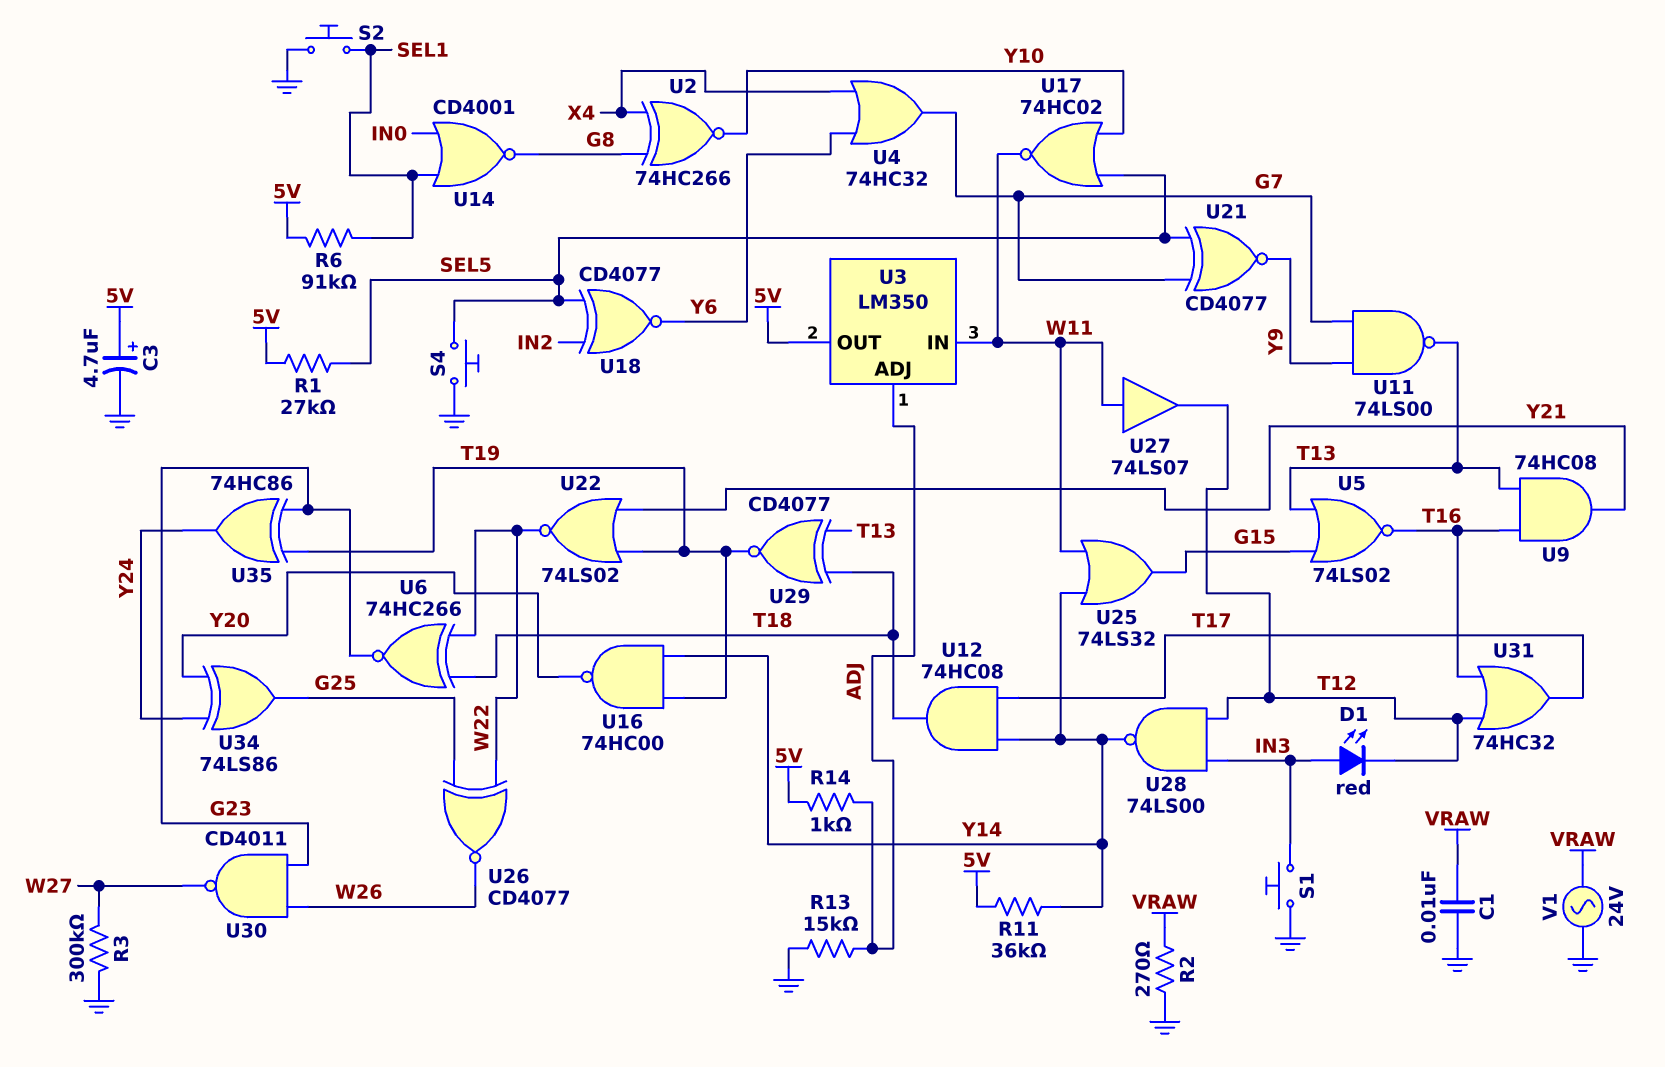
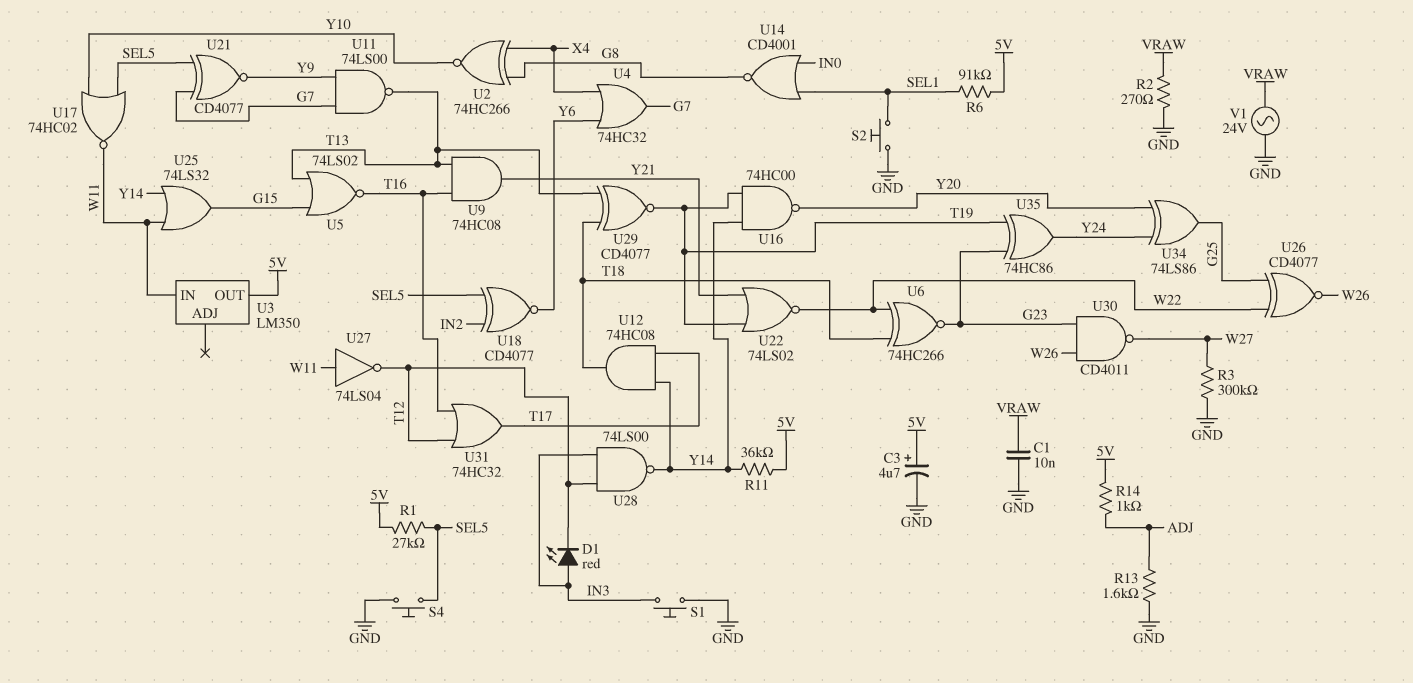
R13: 15k (ADJ, GND) -> 1.6k (ADJ, GND)
U3 pin ADJ: ADJ -> none
U27: buffer 74LS07 (in W11, out T12) -> NOT 74LS04 (in W11, out T12)

